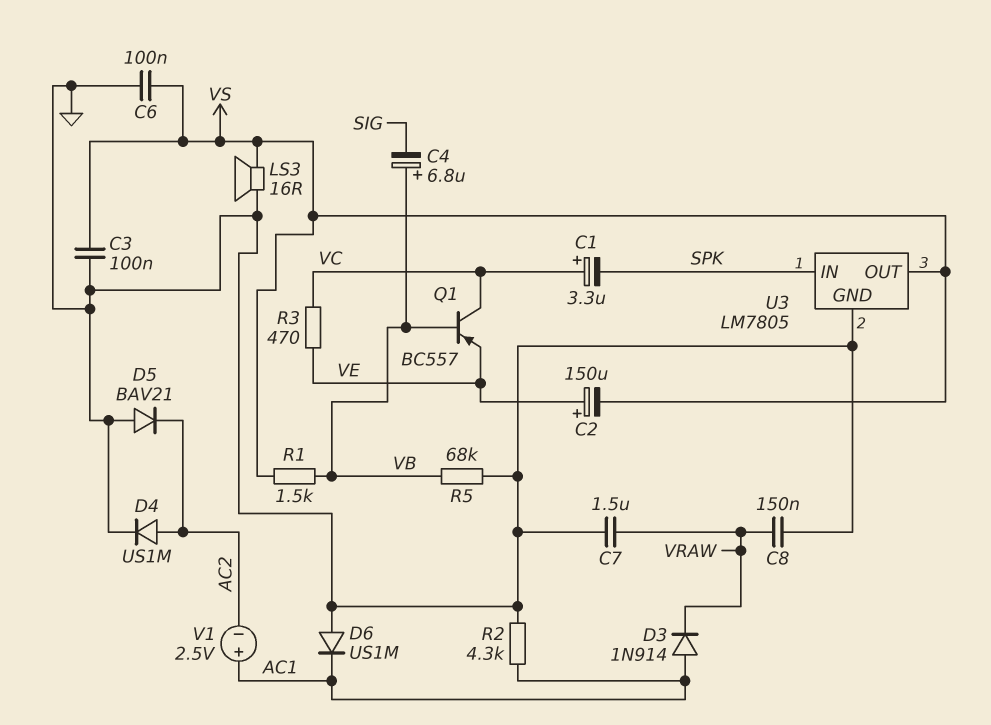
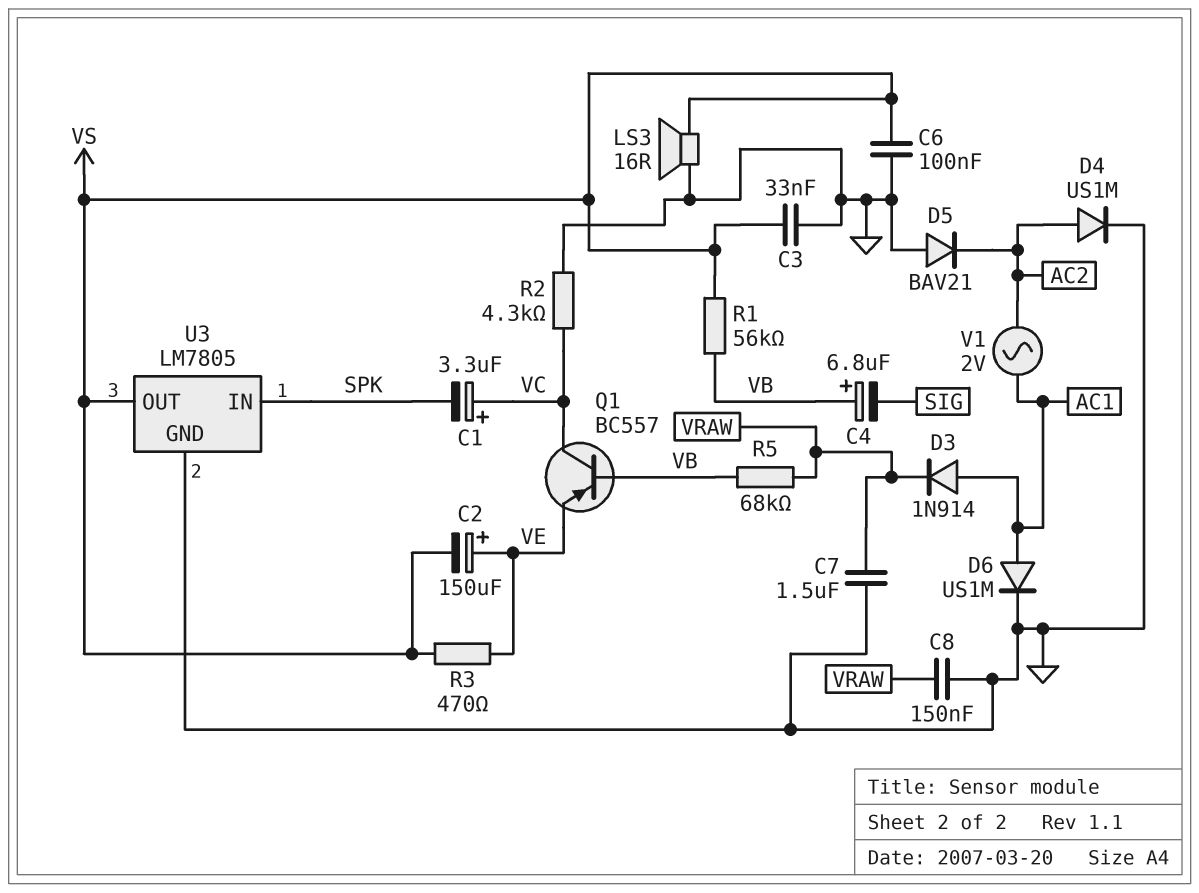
C3: 100nF (GND, VS) -> 33nF (GND, VS)
D6: diode US1M (A GND, K AC1) -> diode US1M (A AC1, K GND)
R1: 1.5k (VB, VS) -> 56k (VB, VS)
R2: 4.3k (AC1, GND) -> 4.3k (GND, VC)
R3: 470 (VC, VE) -> 470 (VE, VS)
R5: 68k (GND, VB) -> 68k (VB, VRAW)
V1: 2.5V (plus AC1, minus AC2) -> AC 2V (AC1, AC2)

